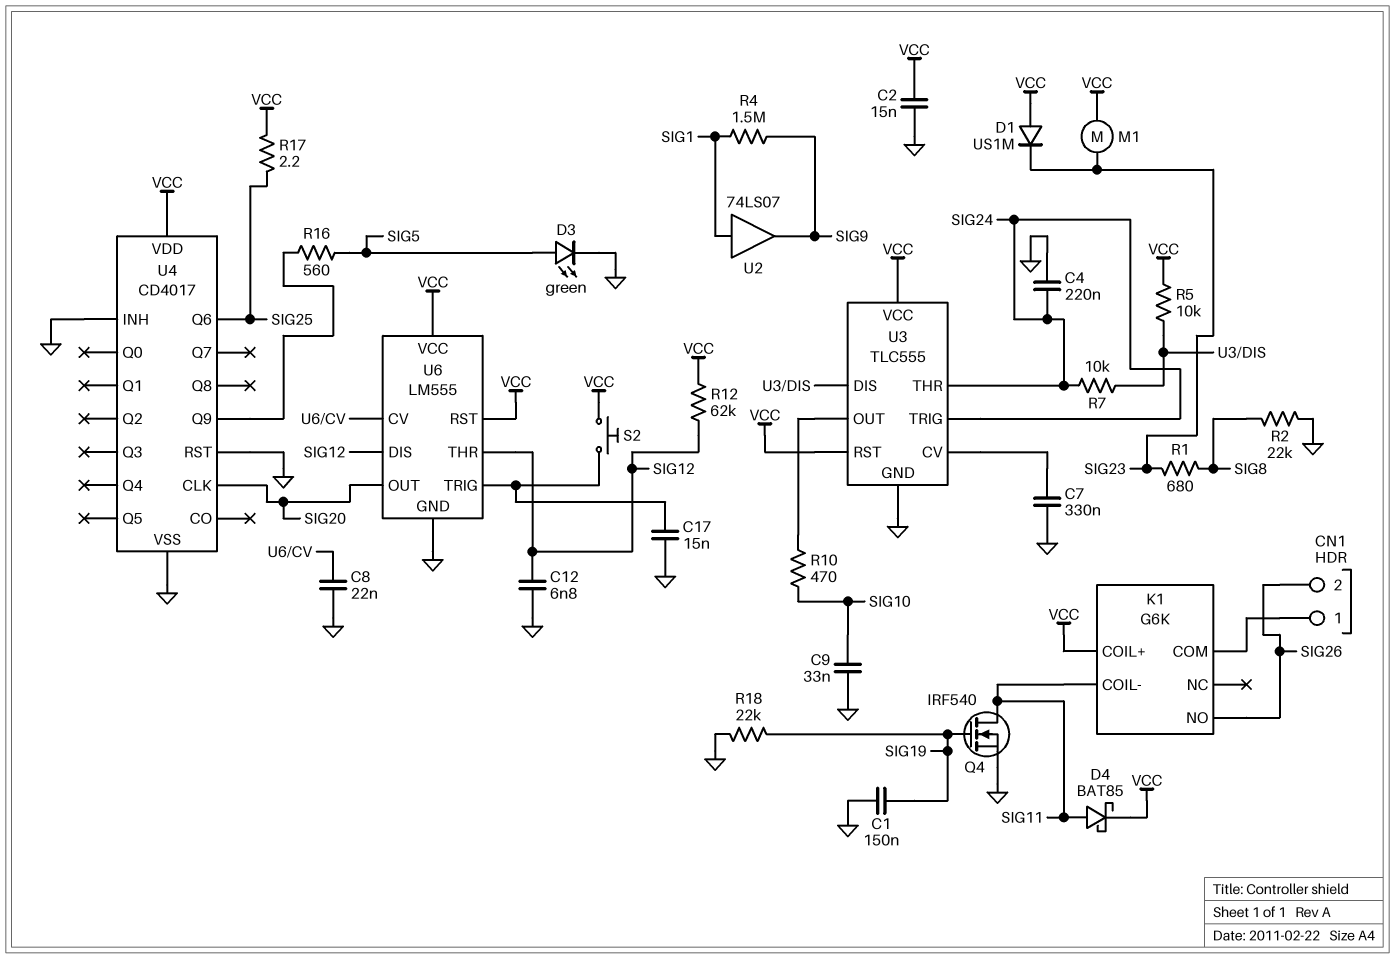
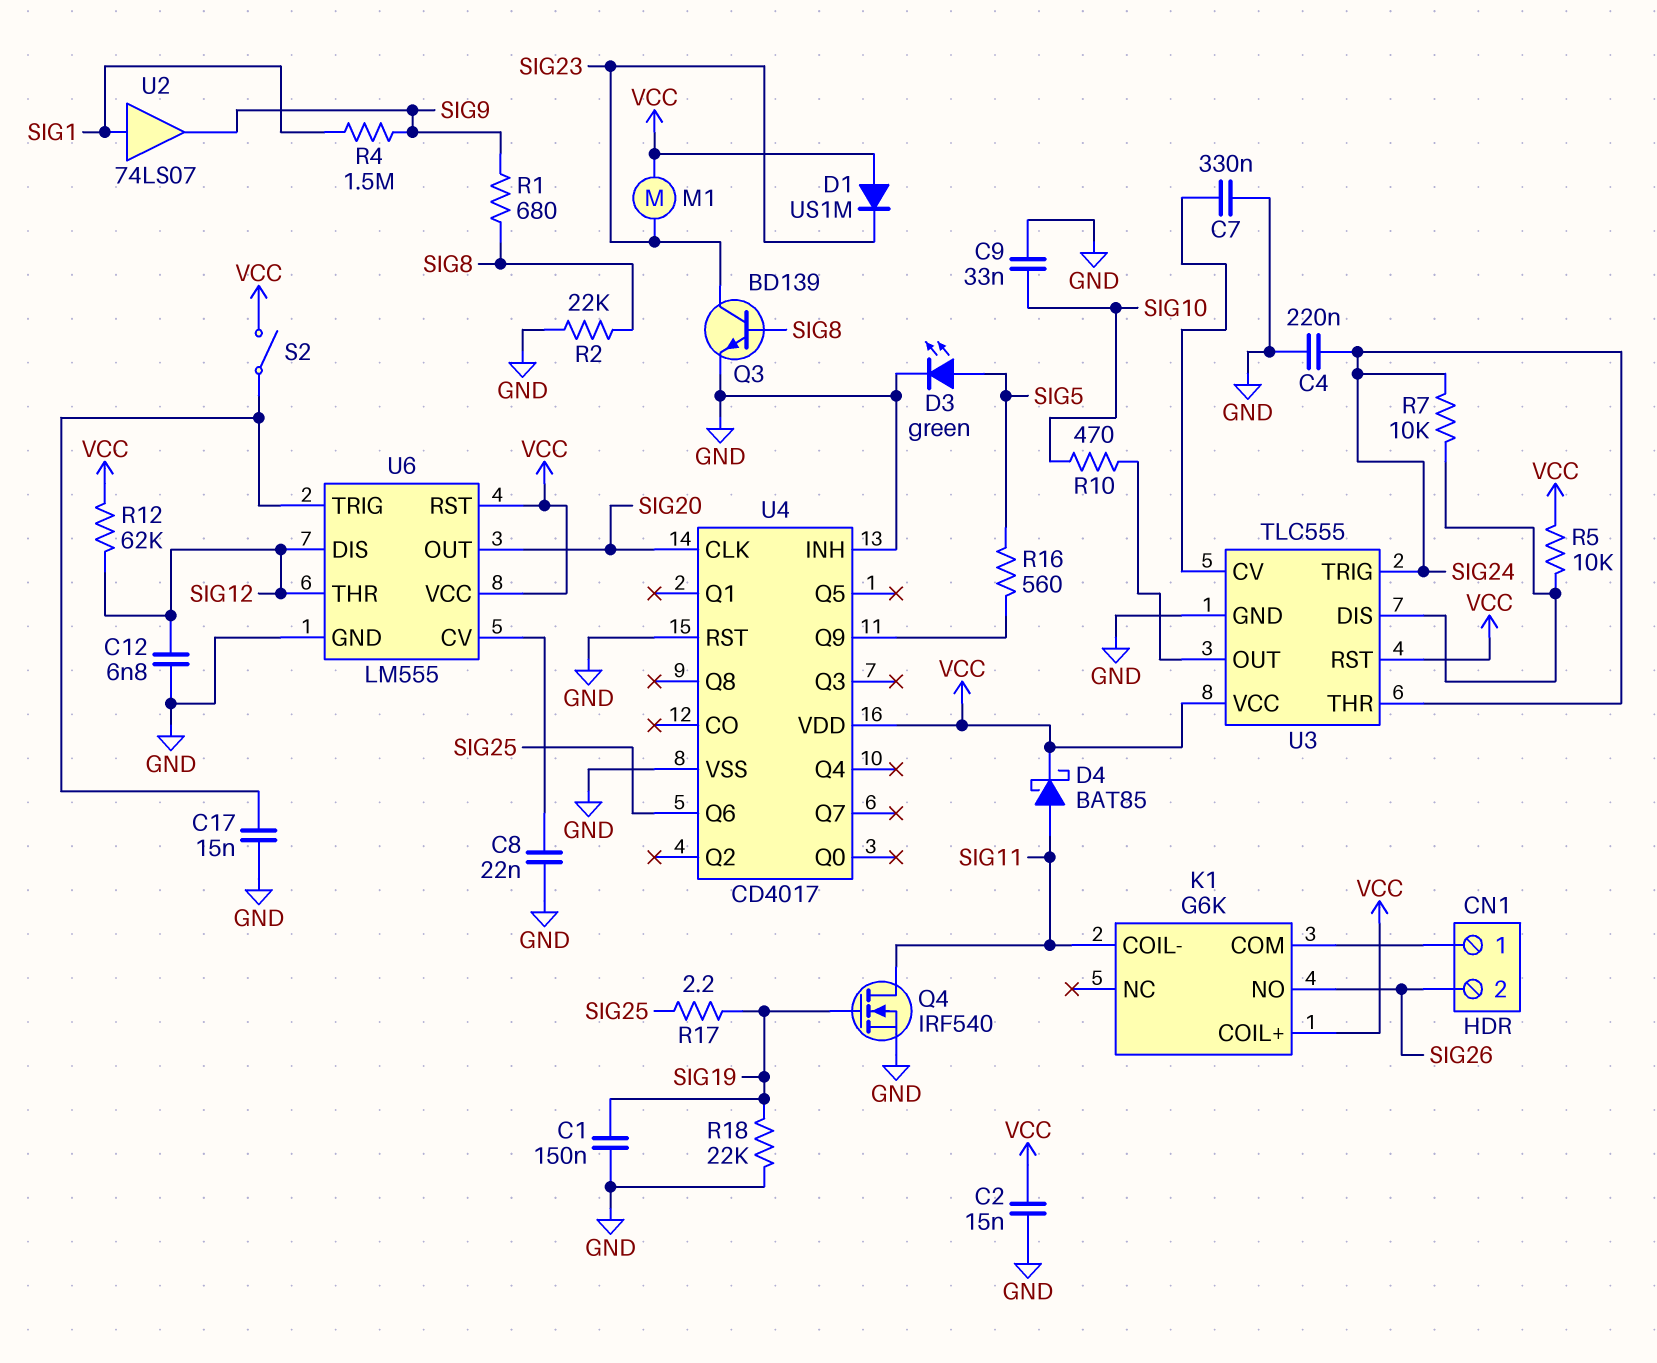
Q3: none -> NPN BD139 (B SIG8, C SIG23, E GND)
R1: 680 (SIG8, SIG23) -> 680 (SIG8, SIG9)
R17: 2.2 (SIG25, VCC) -> 2.2 (SIG19, SIG25)
S2: button (U6/TRIG, VCC) -> switch (U6/TRIG, VCC)

